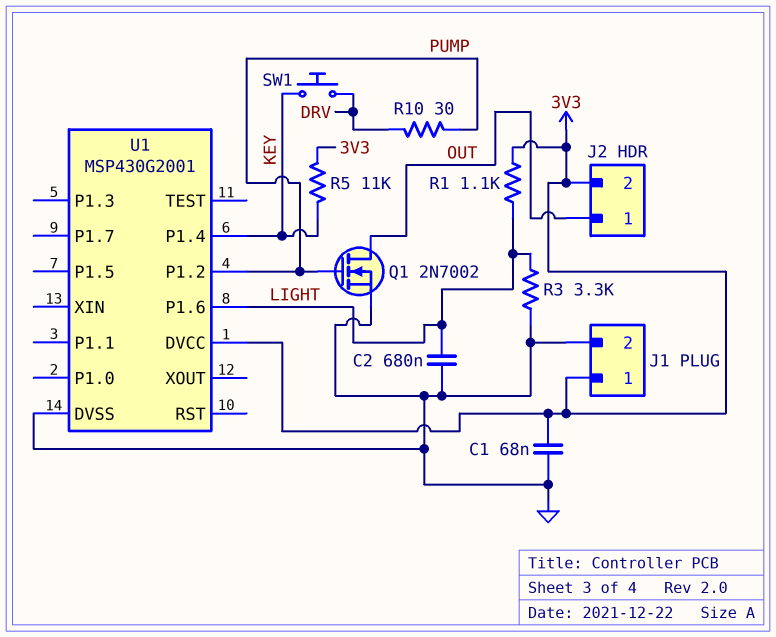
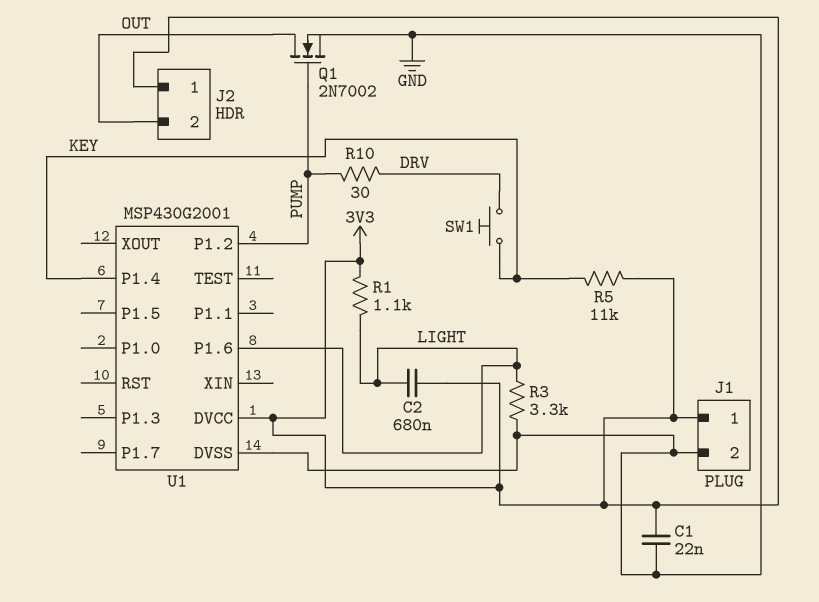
C1: 68nF (3V3, GND) -> 22nF (3V3, GND)
C2: 680nF (GND, LIGHT) -> 680nF (3V3, LIGHT)
J2 pin 1: OUT -> 3V3
J2 pin 2: 3V3 -> OUT

